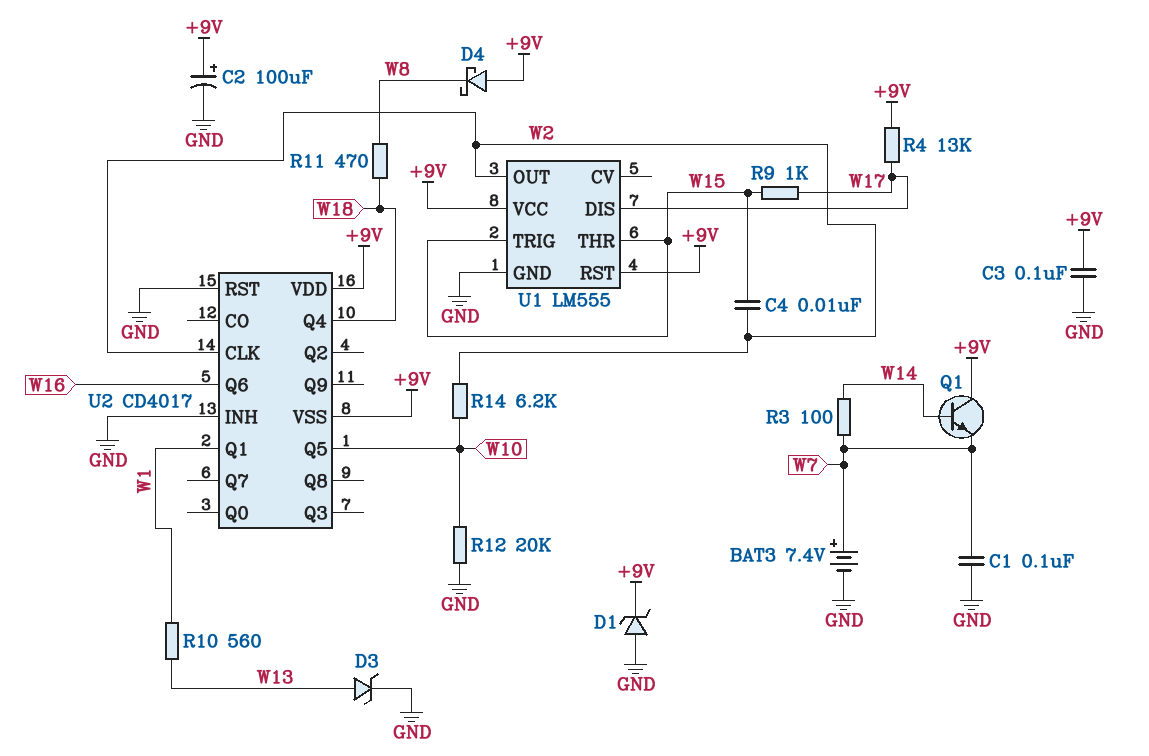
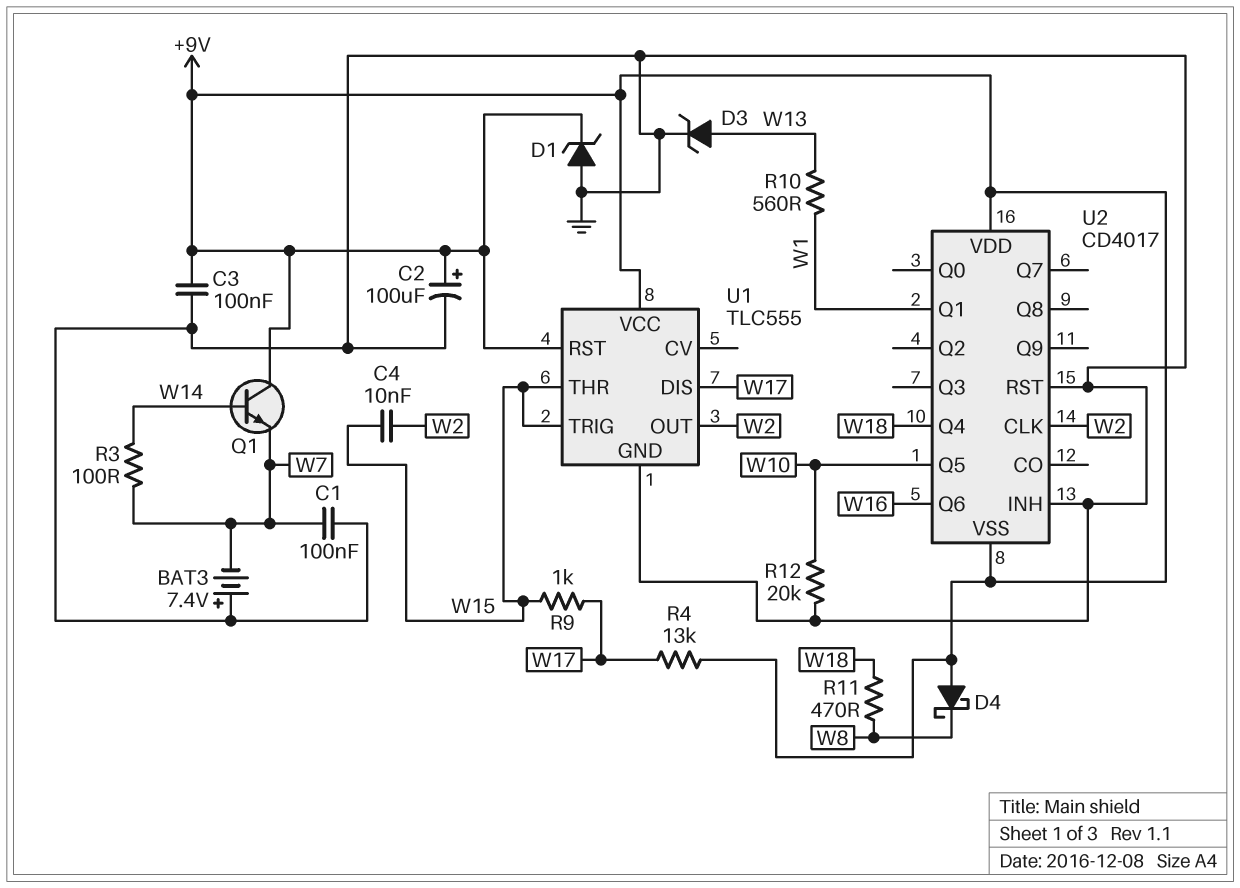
BAT3: 7.4V (plus W7, minus GND) -> 7.4V (plus GND, minus W7)
R14: 6.2k (W2, W10) -> none
U1: LM555 -> TLC555

